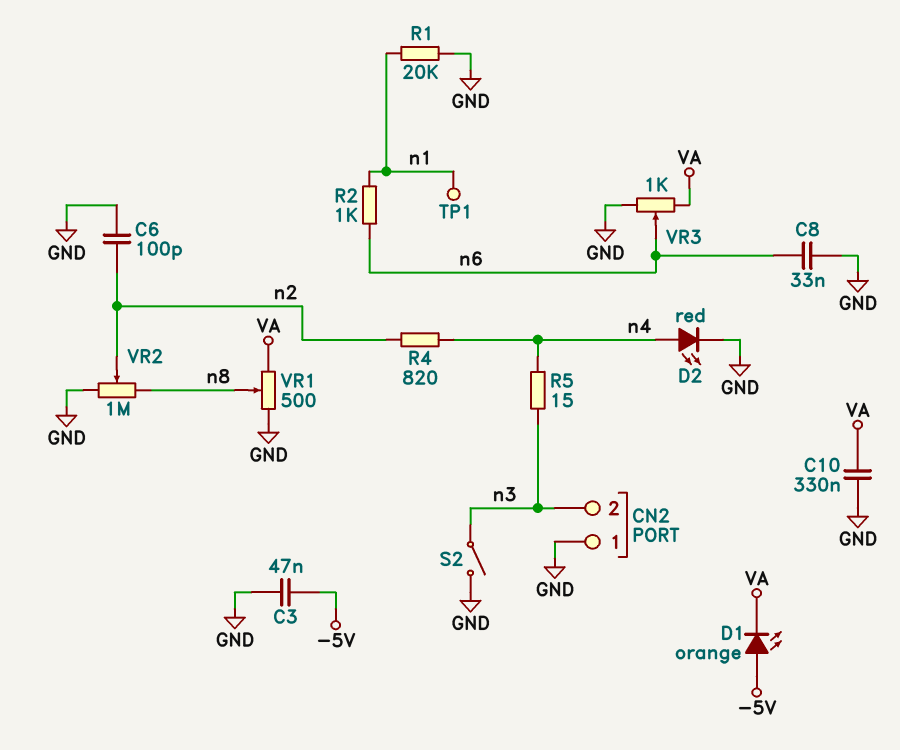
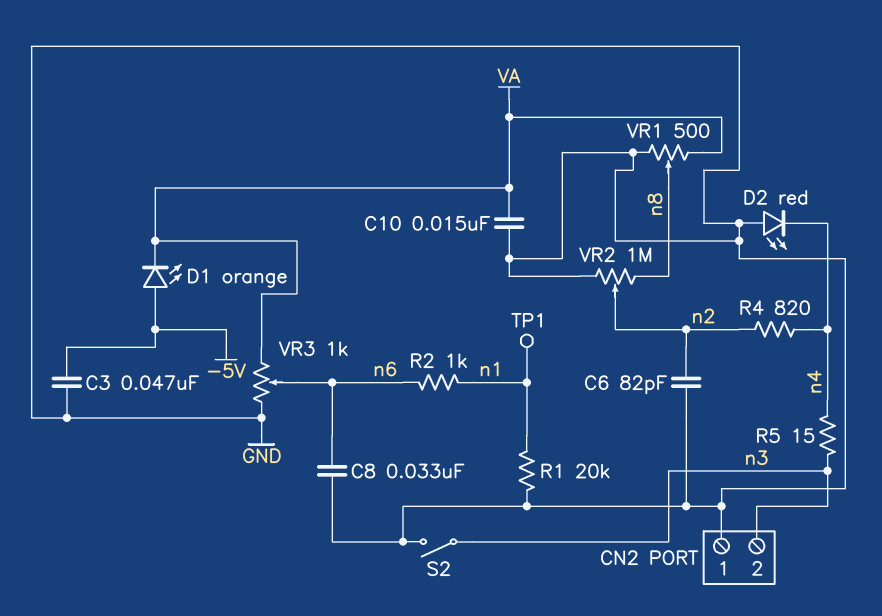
C6: 100pF (GND, n2) -> 82pF (GND, n2)
C10: 330nF (GND, VA) -> 15nF (GND, VA)
D2: LED red (A n4, K GND) -> LED red (A GND, K n4)

